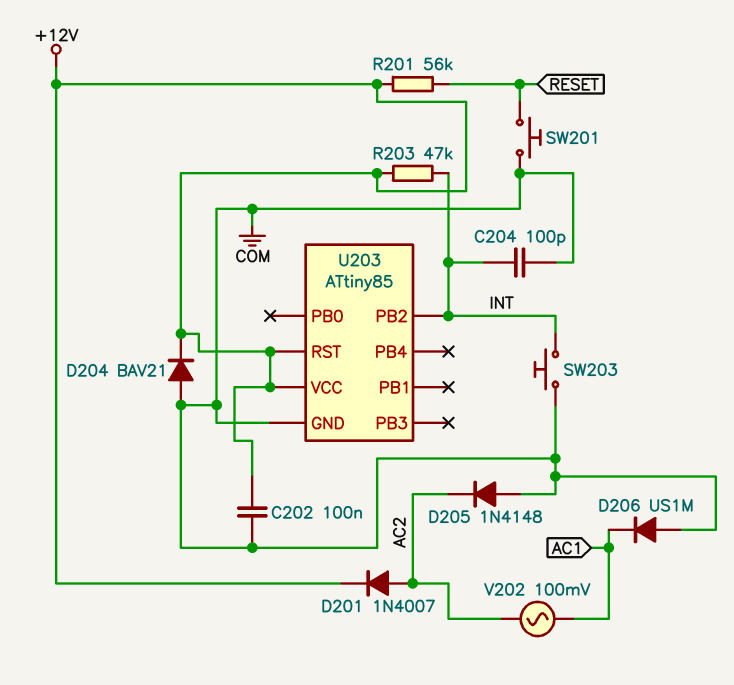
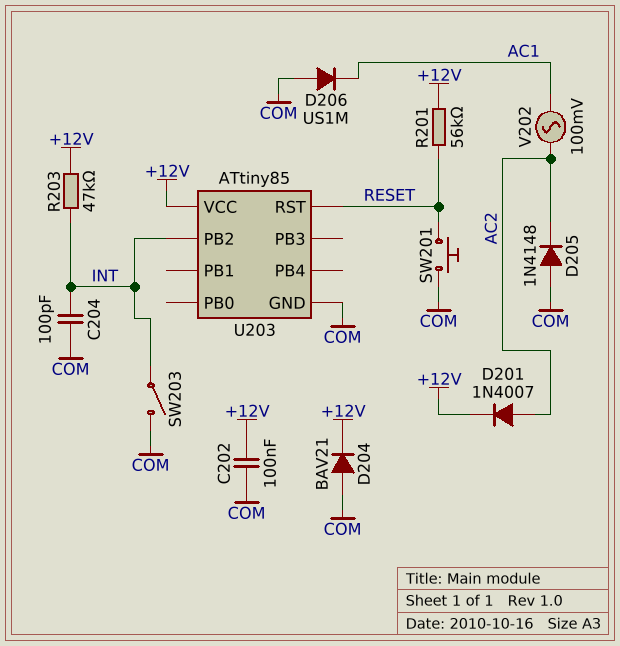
SW203: button (COM, INT) -> switch (COM, INT)
U203 pin RST: +12V -> RESET

